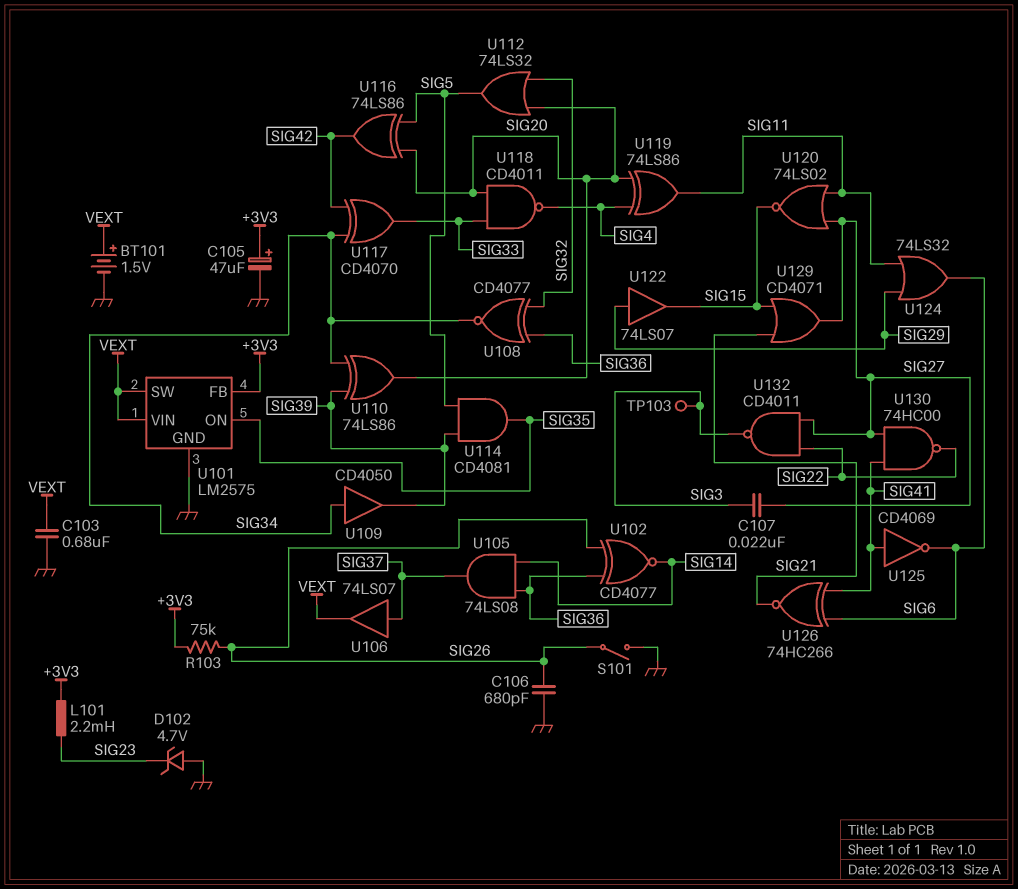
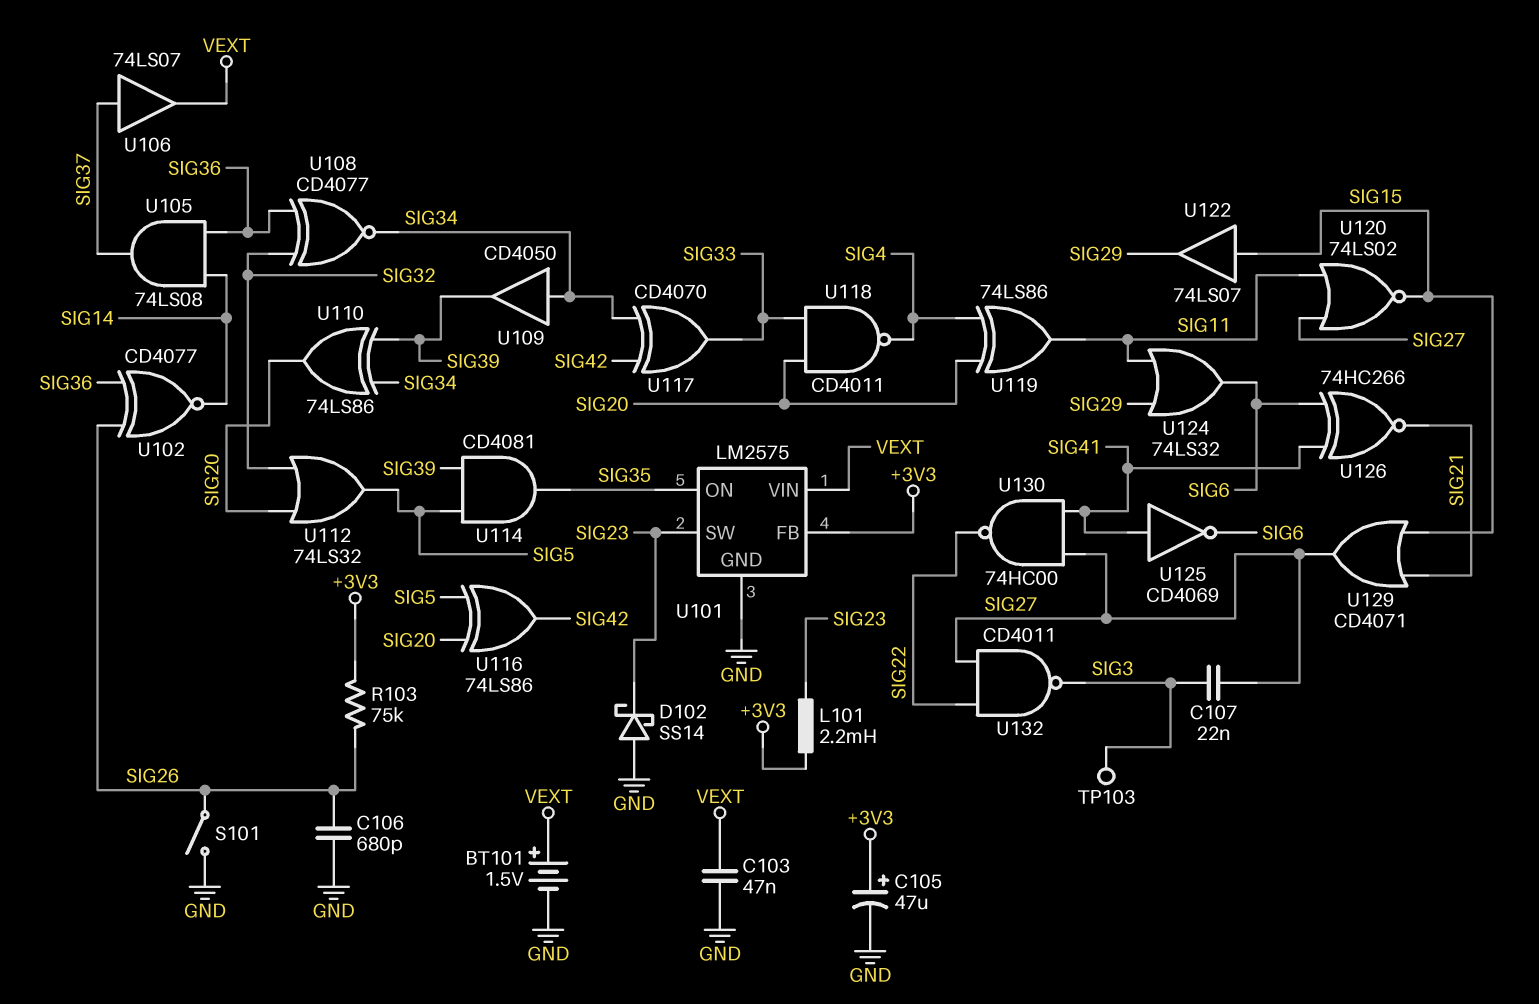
C103: 680nF (GND, VEXT) -> 47nF (GND, VEXT)
D102: zener 4.7V (A GND, K SIG23) -> schottky SS14 (A GND, K SIG23)
U101 pin SW: VEXT -> SIG23
U122: buffer 74LS07 (in SIG29, out SIG15) -> buffer 74LS07 (in SIG15, out SIG29)

